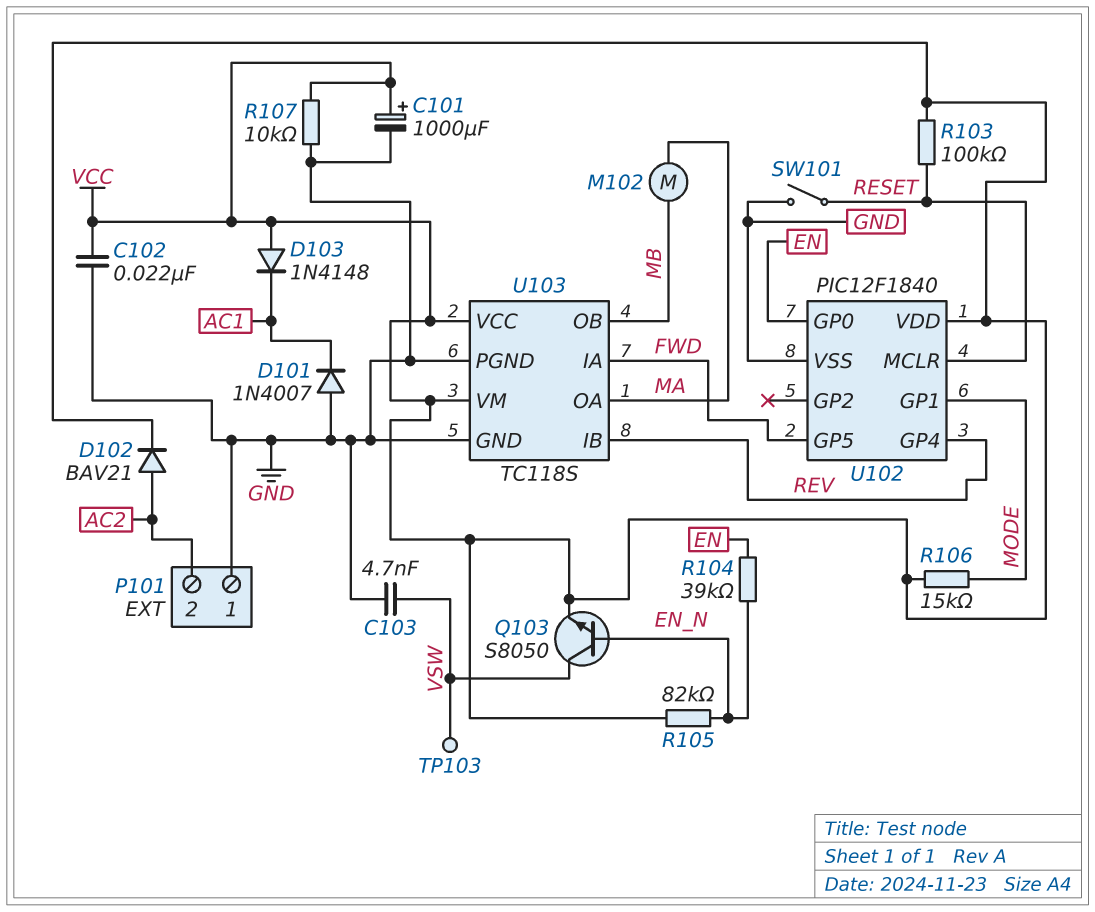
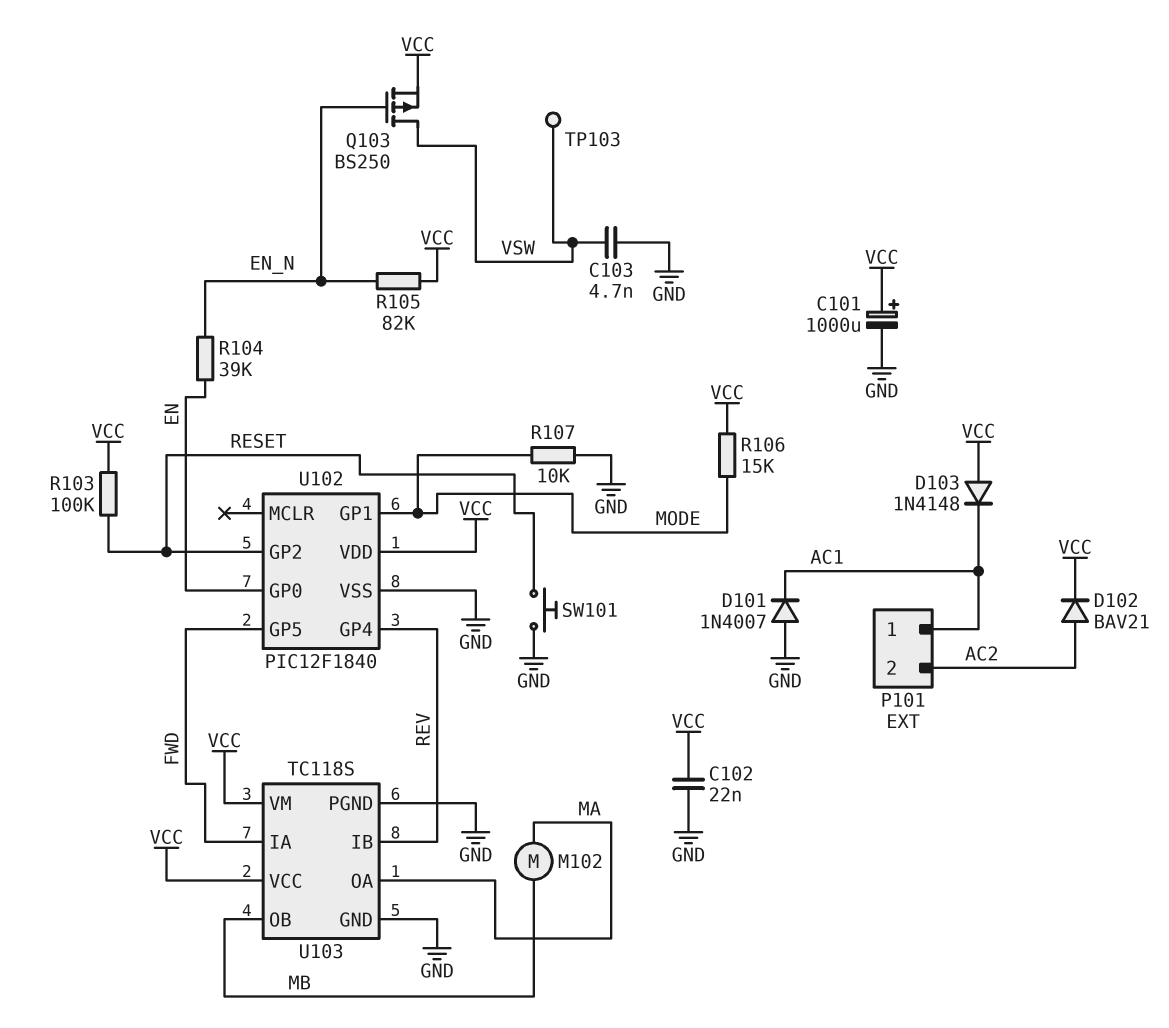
P101 pin 1: GND -> AC1
Q103: NPN S8050 (B EN_N, C VSW, E VCC) -> PMOS BS250 (G EN_N, D VSW, S VCC)
R107: 10k (GND, VCC) -> 10k (GND, MODE)
SW101: switch (GND, RESET) -> button (GND, RESET)
U102 pin GP2: none -> RESET
U102 pin MCLR: RESET -> none

